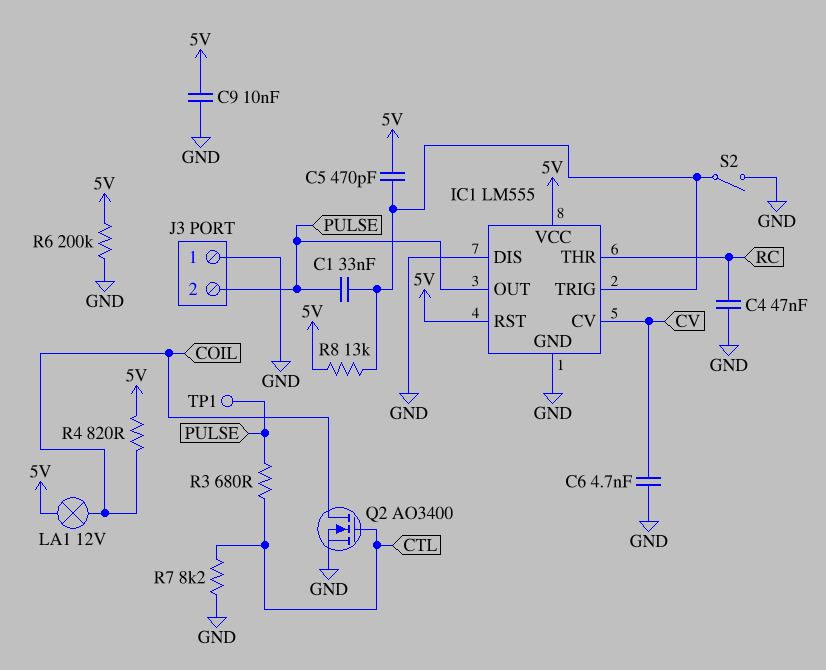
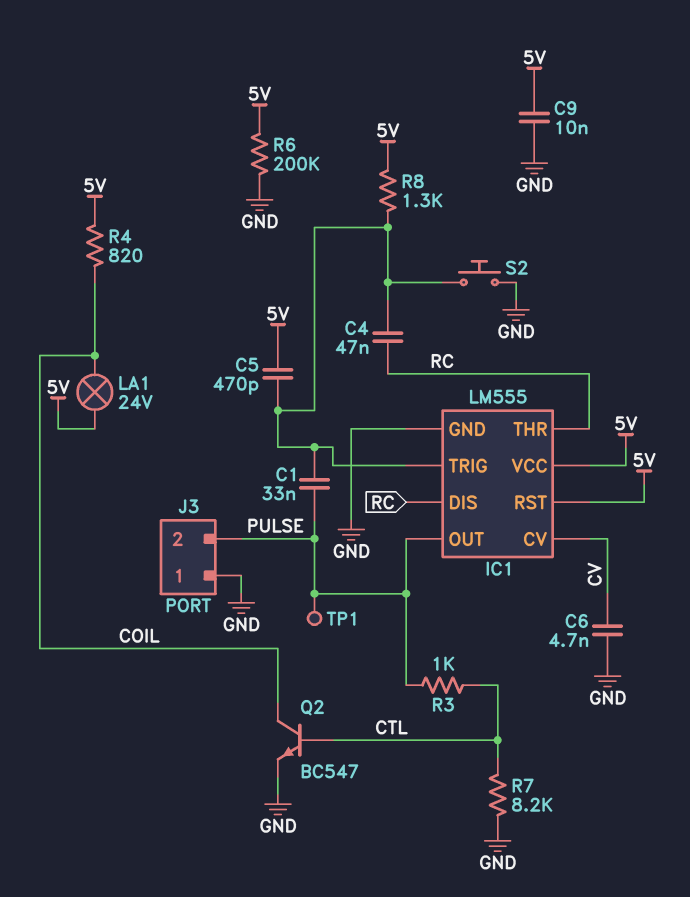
C4: 47nF (GND, RC) -> 47nF (IC1/TRIG, RC)
IC1 pin DIS: GND -> RC
LA1: lamp 12V (5V, COIL) -> lamp 24V (5V, COIL)
Q2: NMOS AO3400 (G CTL, D COIL, S GND) -> NPN BC547 (B CTL, C COIL, E GND)
R3: 680 (CTL, PULSE) -> 1k (CTL, PULSE)
R8: 13k (5V, IC1/TRIG) -> 1.3k (5V, IC1/TRIG)
S2: switch (GND, IC1/TRIG) -> button (GND, IC1/TRIG)

